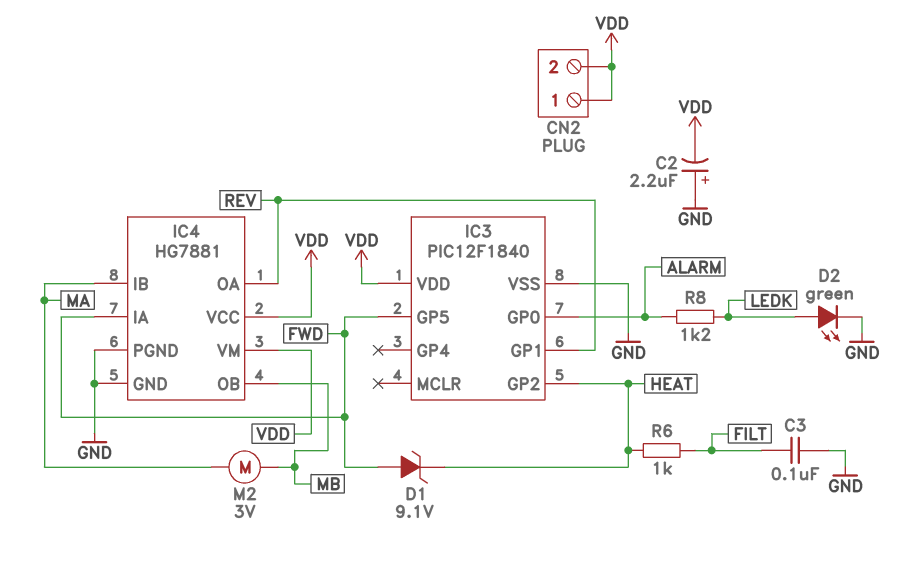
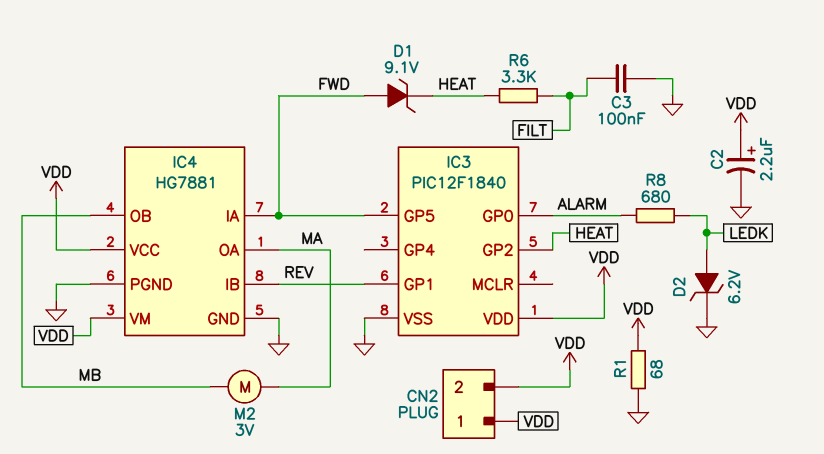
C2: 2.2uF (plus GND, minus VDD) -> 2.2uF (plus VDD, minus GND)
D2: LED green (A LEDK, K GND) -> zener 6.2V (A LEDK, K GND)
IC4 pin IB: MA -> REV
IC4 pin OA: REV -> MA
R1: none -> 68 (GND, VDD)
R6: 1k (FILT, HEAT) -> 3.3k (FILT, HEAT)
R8: 1.2k (ALARM, LEDK) -> 680 (ALARM, LEDK)

